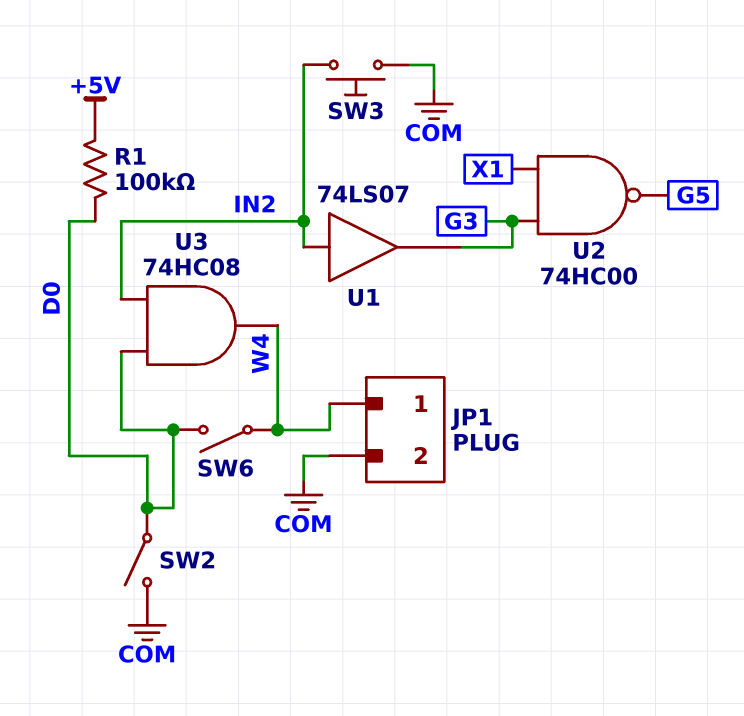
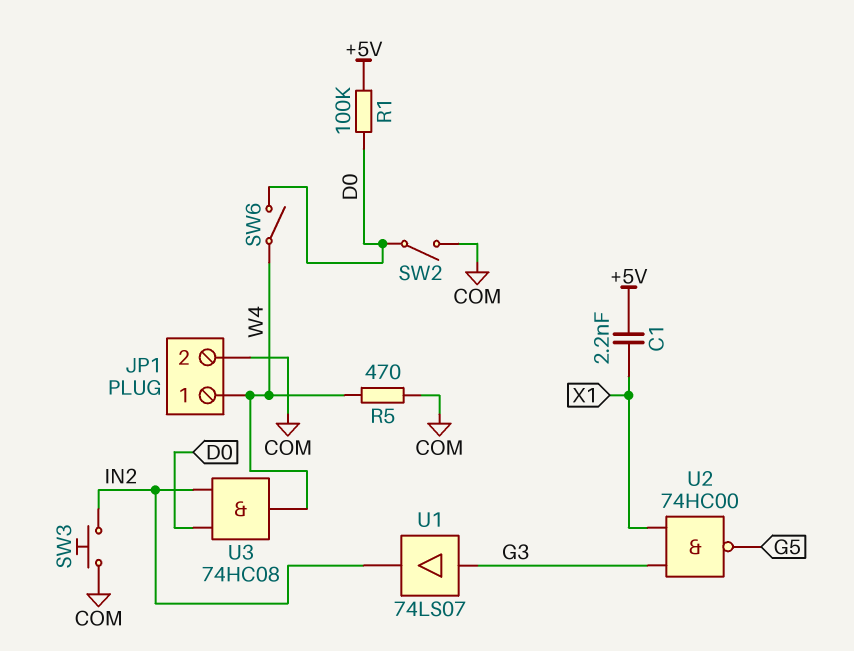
C1: none -> 2.2nF (+5V, X1)
R5: none -> 470 (COM, W4)
U1: buffer 74LS07 (in IN2, out G3) -> buffer 74LS07 (in G3, out IN2)

